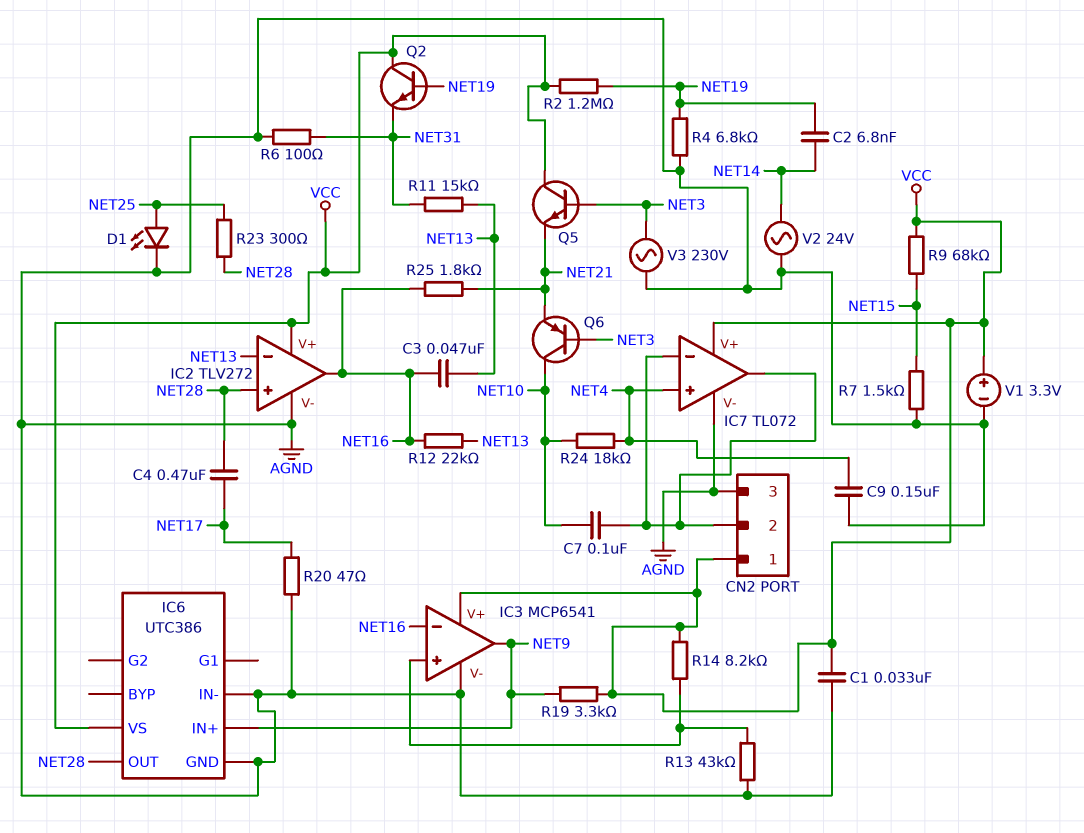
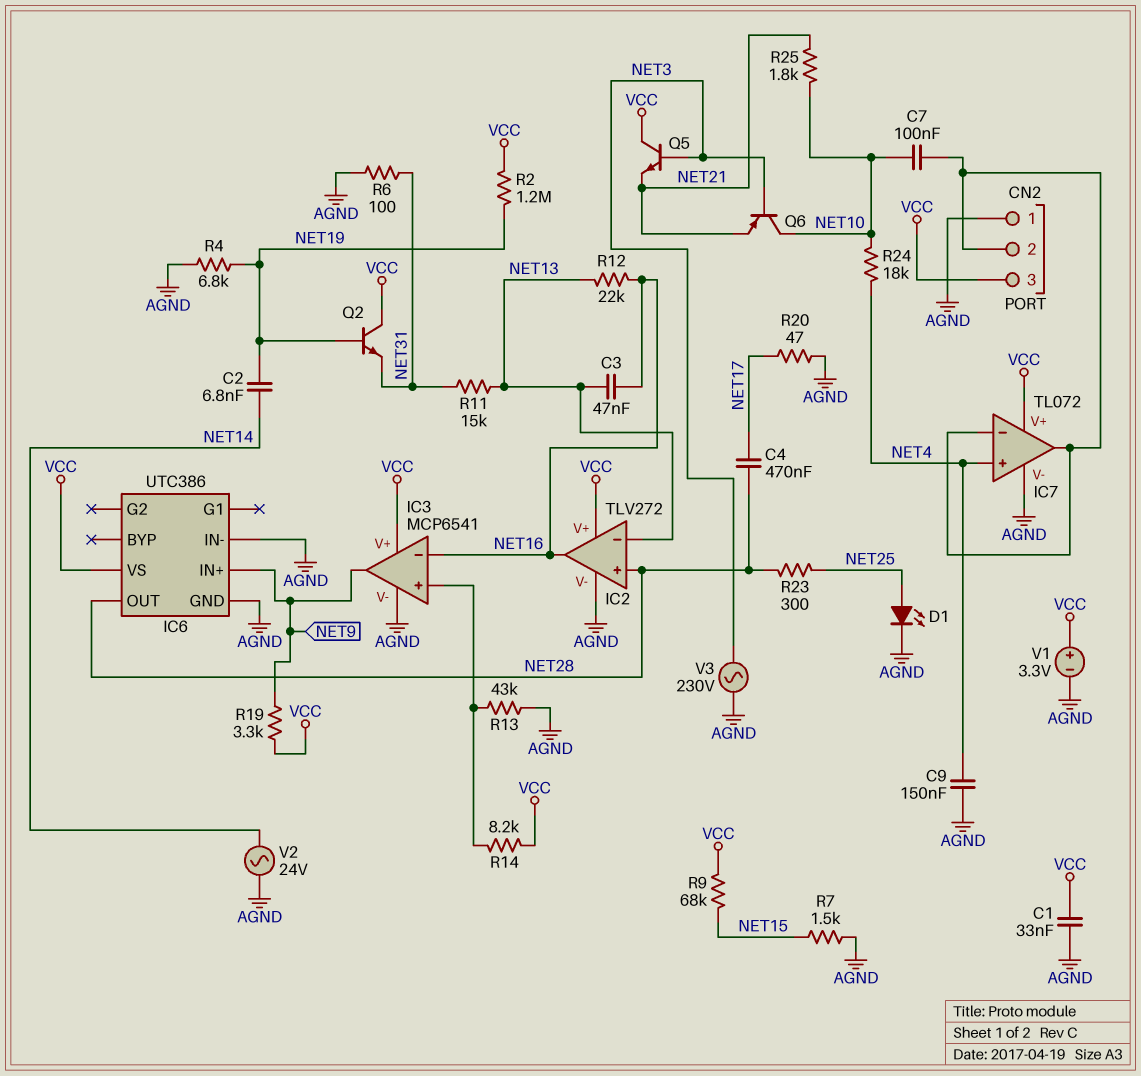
CN2 pin 1: VCC -> AGND
CN2 pin 3: AGND -> VCC
R25: 1.8k (NET16, NET21) -> 1.8k (NET10, NET21)

